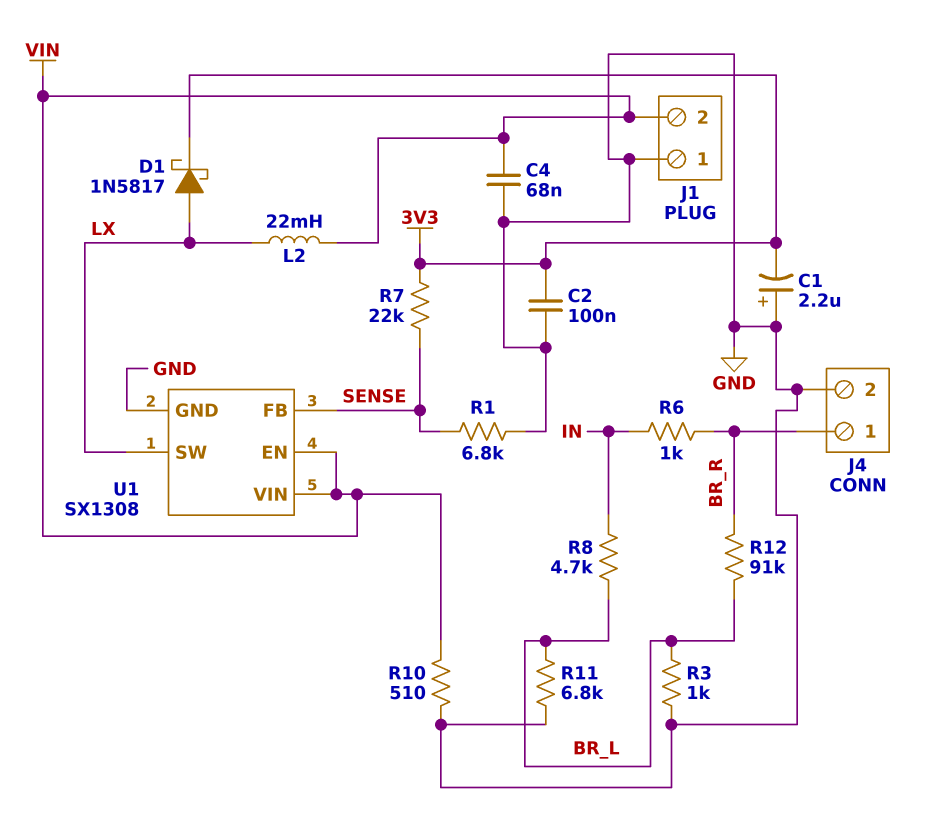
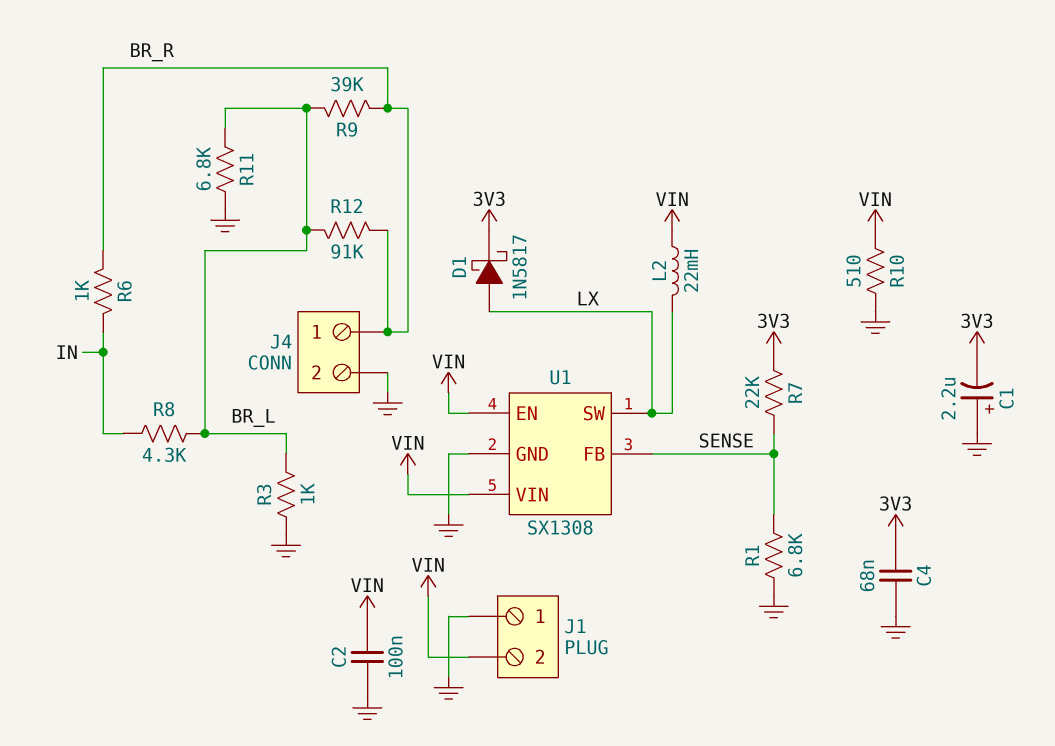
C2: 100nF (3V3, GND) -> 100nF (GND, VIN)
C4: 68nF (GND, VIN) -> 68nF (3V3, GND)
R8: 4.7k (BR_L, IN) -> 4.3k (BR_L, IN)
R9: none -> 39k (BR_L, BR_R)

